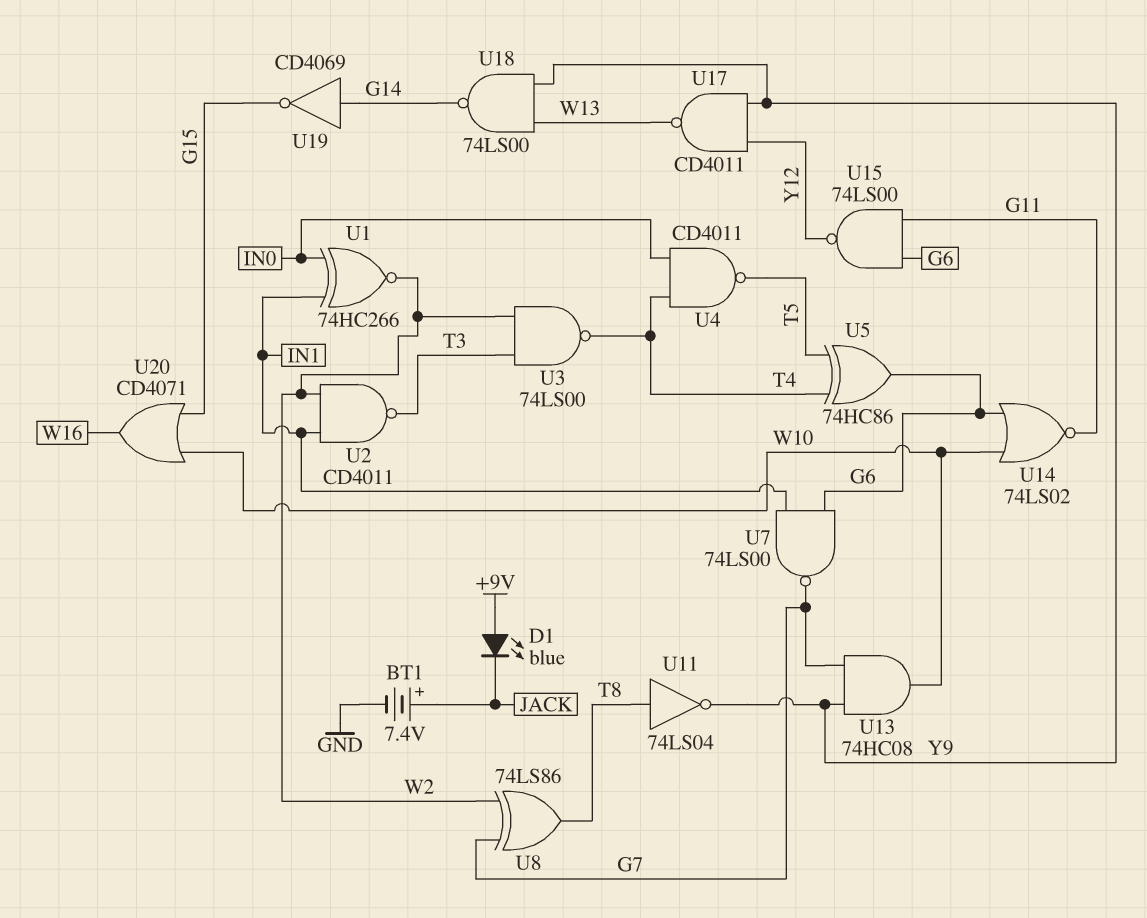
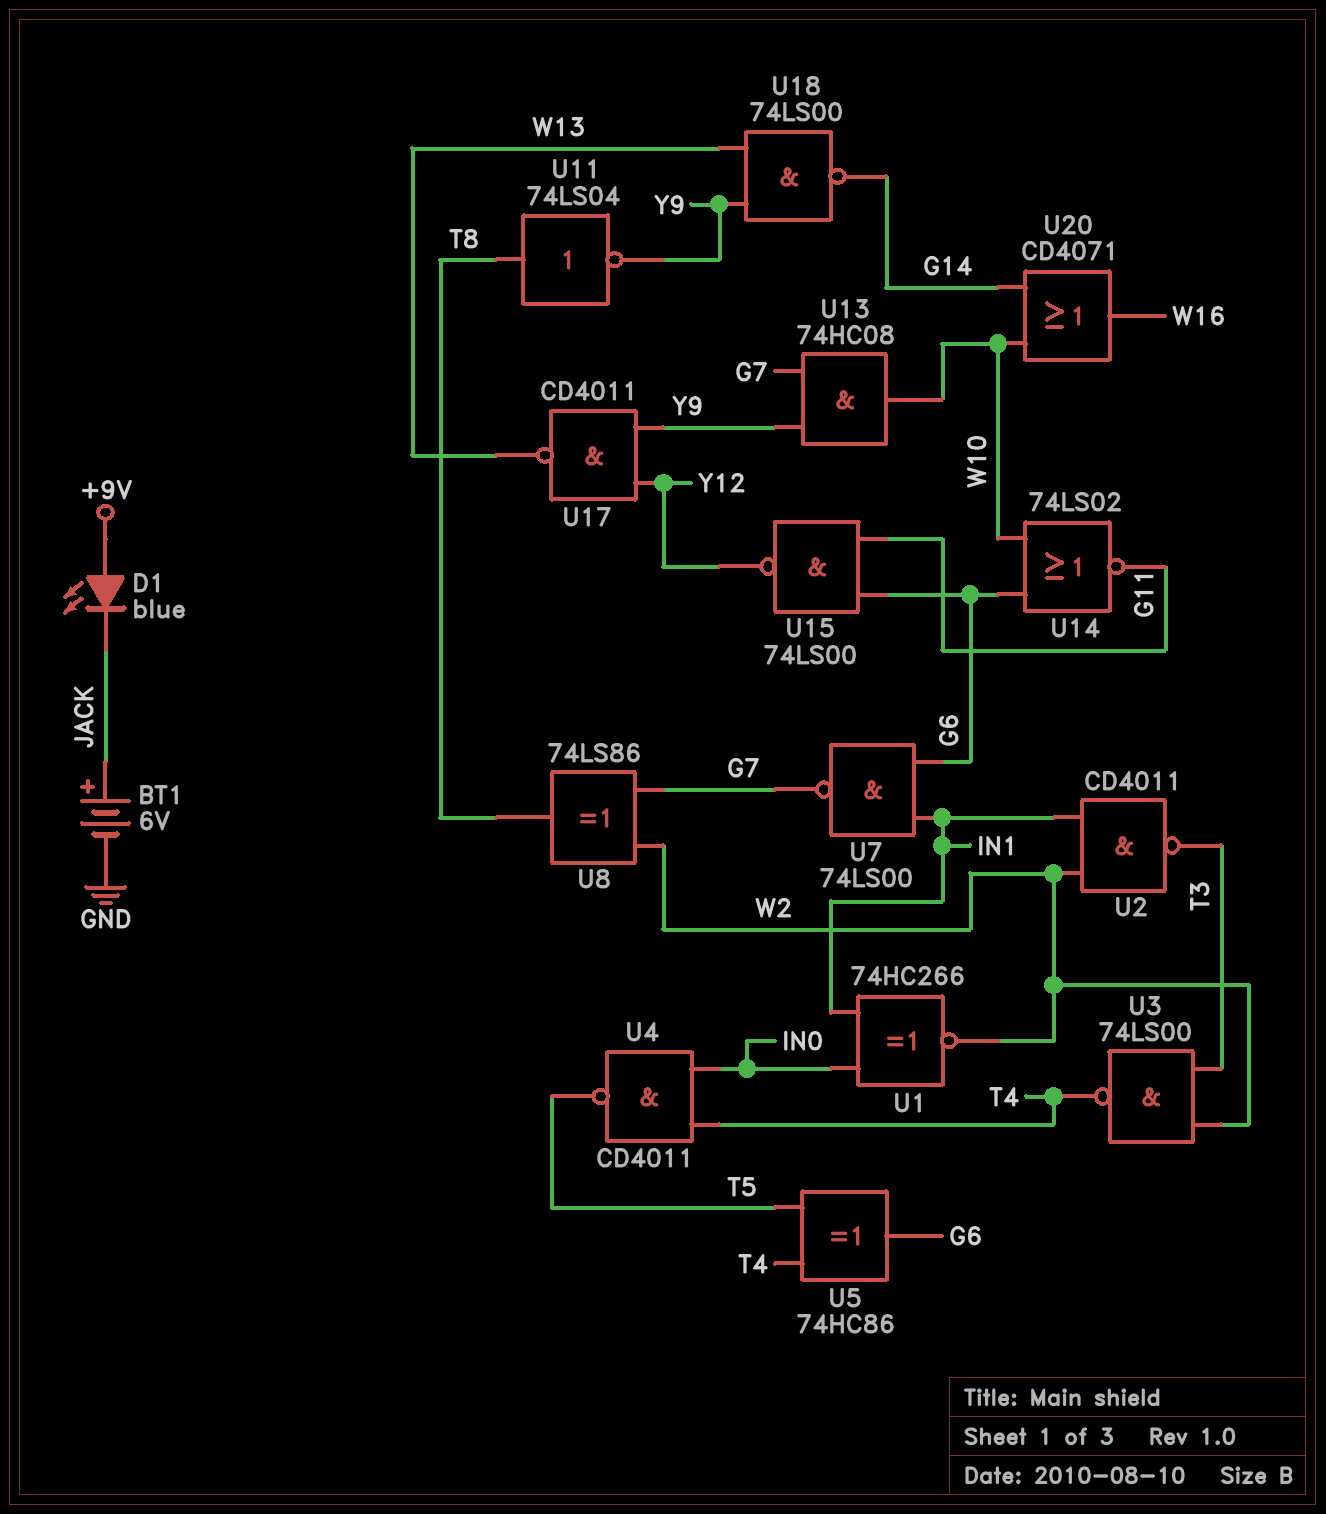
BT1: 7.4V (plus JACK, minus GND) -> 6V (plus JACK, minus GND)
U19: NOT CD4069 (in G14, out G15) -> none
U20: OR CD4071 (in G15, in W10, out W16) -> OR CD4071 (in G14, in W10, out W16)

